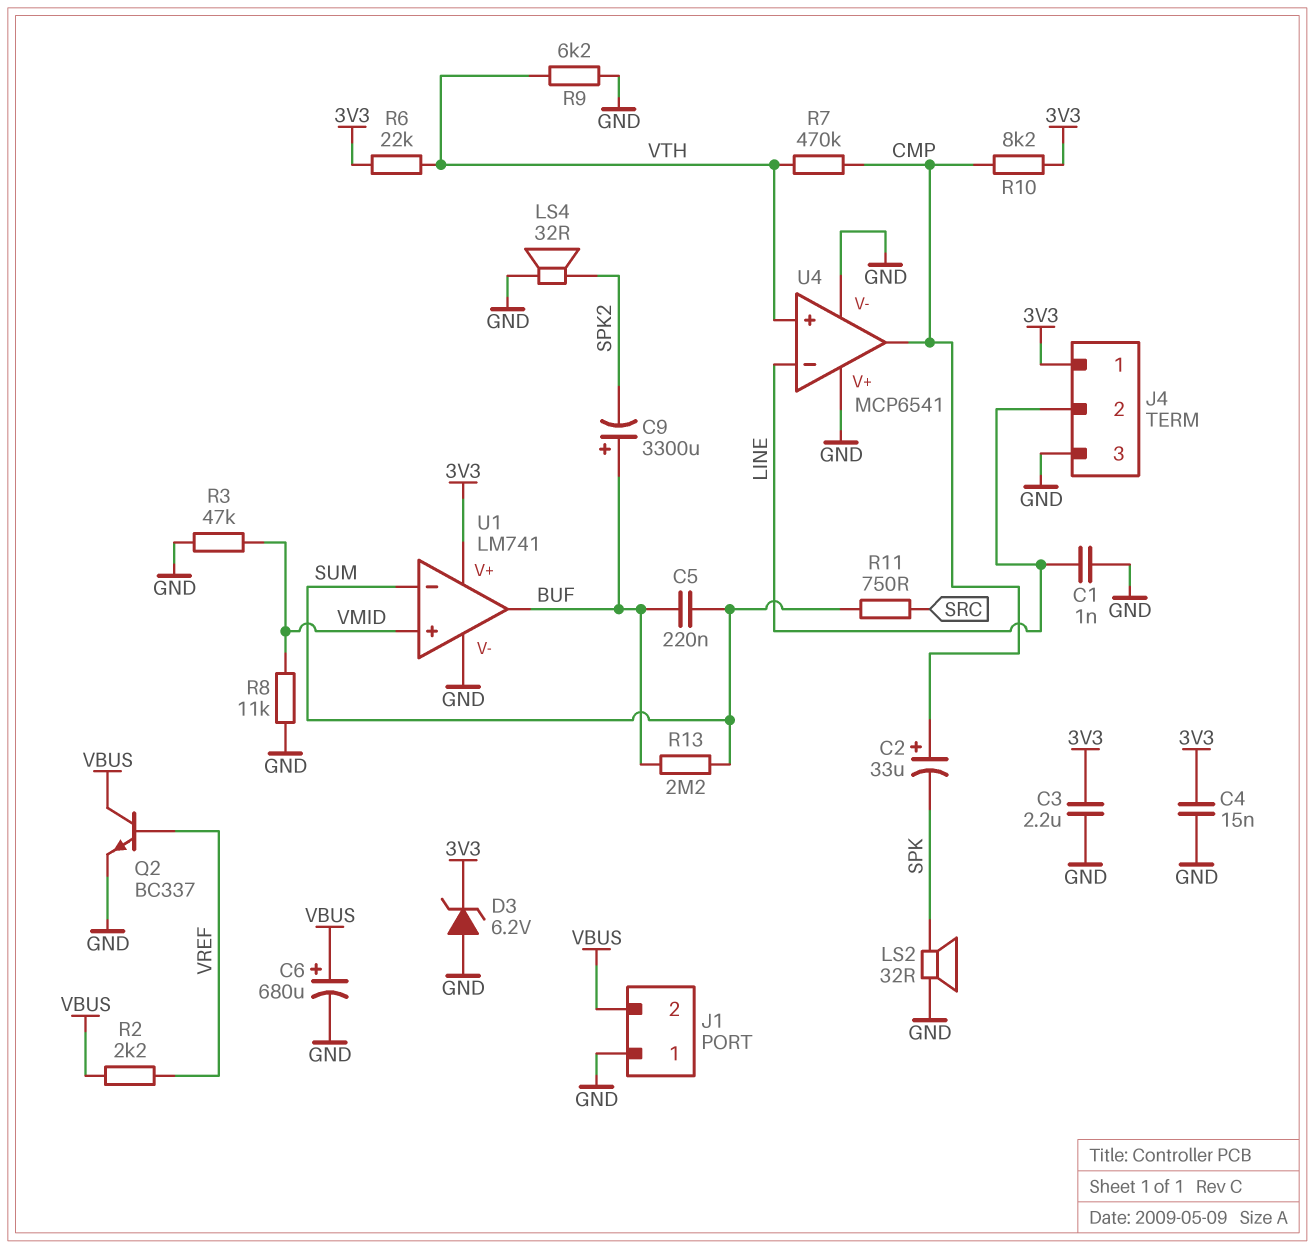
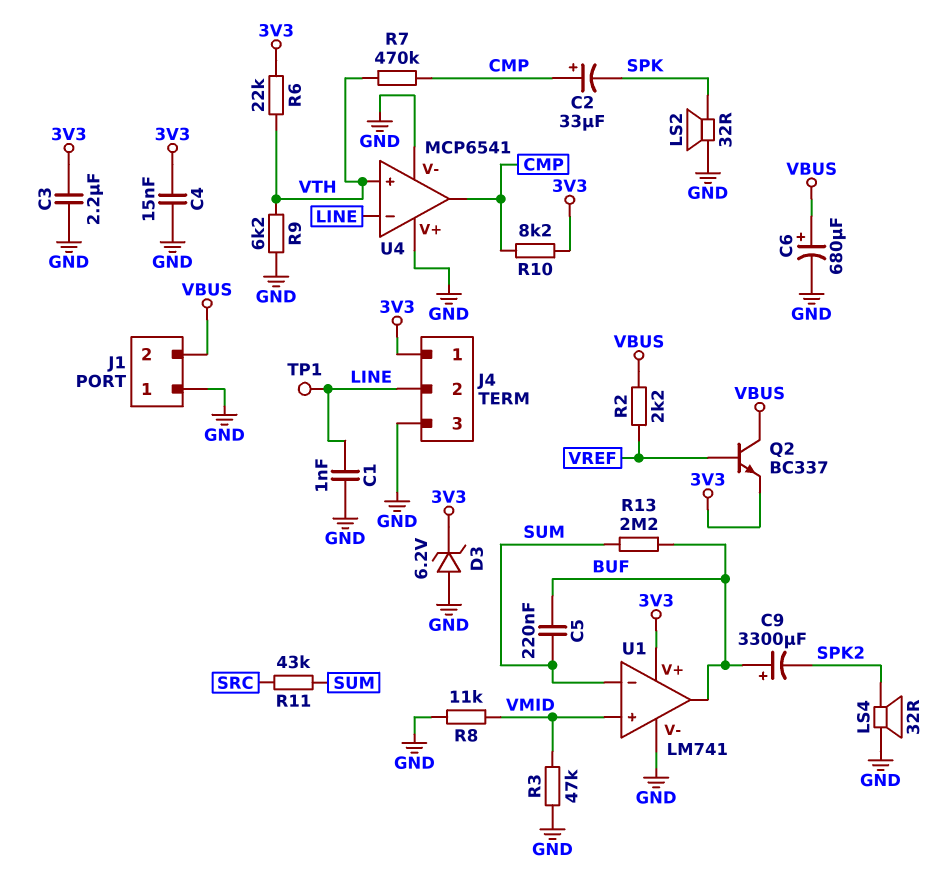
Q2: NPN BC337 (B VREF, C VBUS, E GND) -> NPN BC337 (B VREF, C VBUS, E 3V3)
R11: 750 (SRC, SUM) -> 43k (SRC, SUM)
TP1: none -> test point (LINE)

